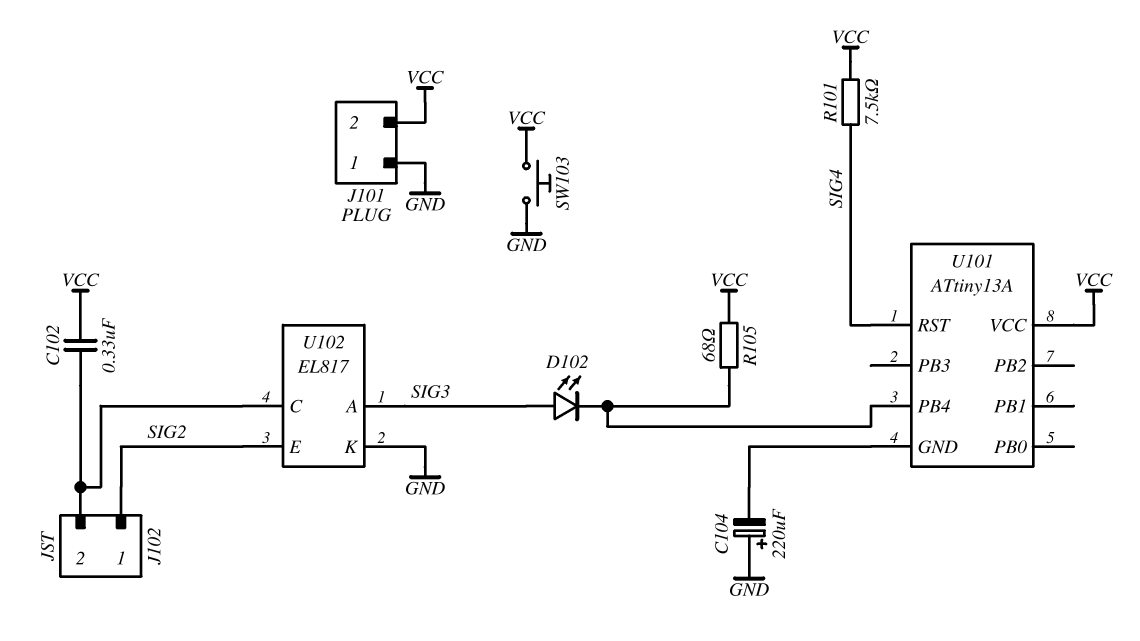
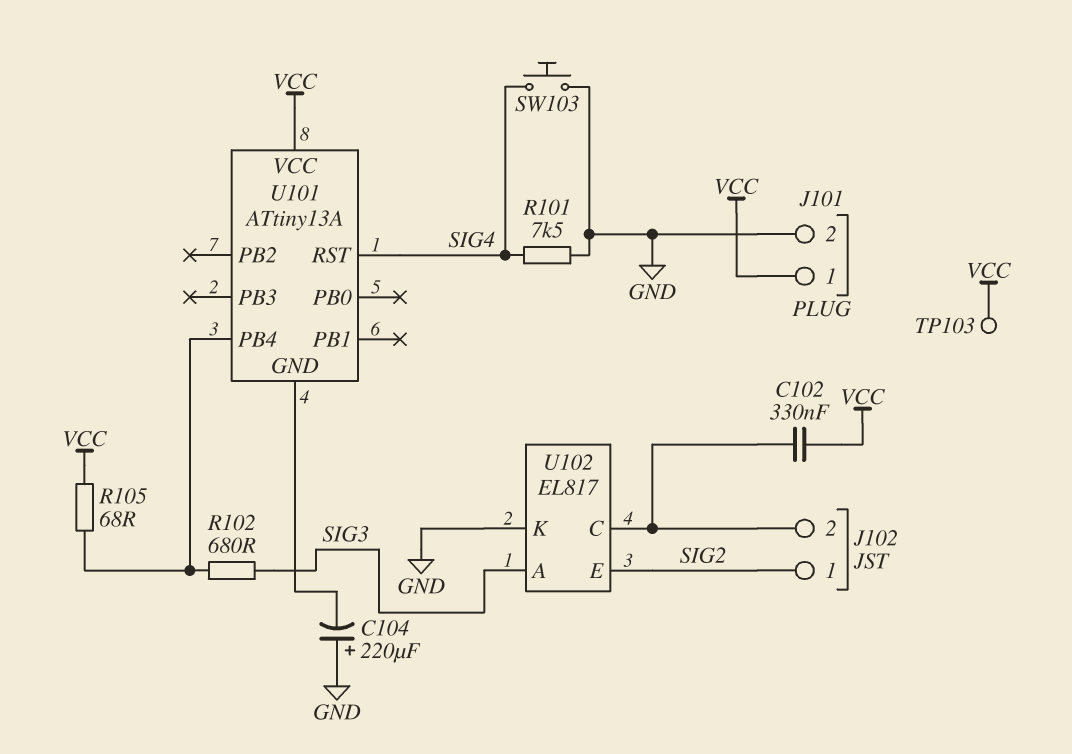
D102: LED (A SIG3, K U101/PB4) -> none
J101 pin 1: GND -> VCC
J101 pin 2: VCC -> GND
R101: 7.5k (SIG4, VCC) -> 7.5k (GND, SIG4)
R102: none -> 680 (SIG3, U101/PB4)
SW103: button (GND, VCC) -> button (GND, SIG4)
TP103: none -> test point (VCC)

